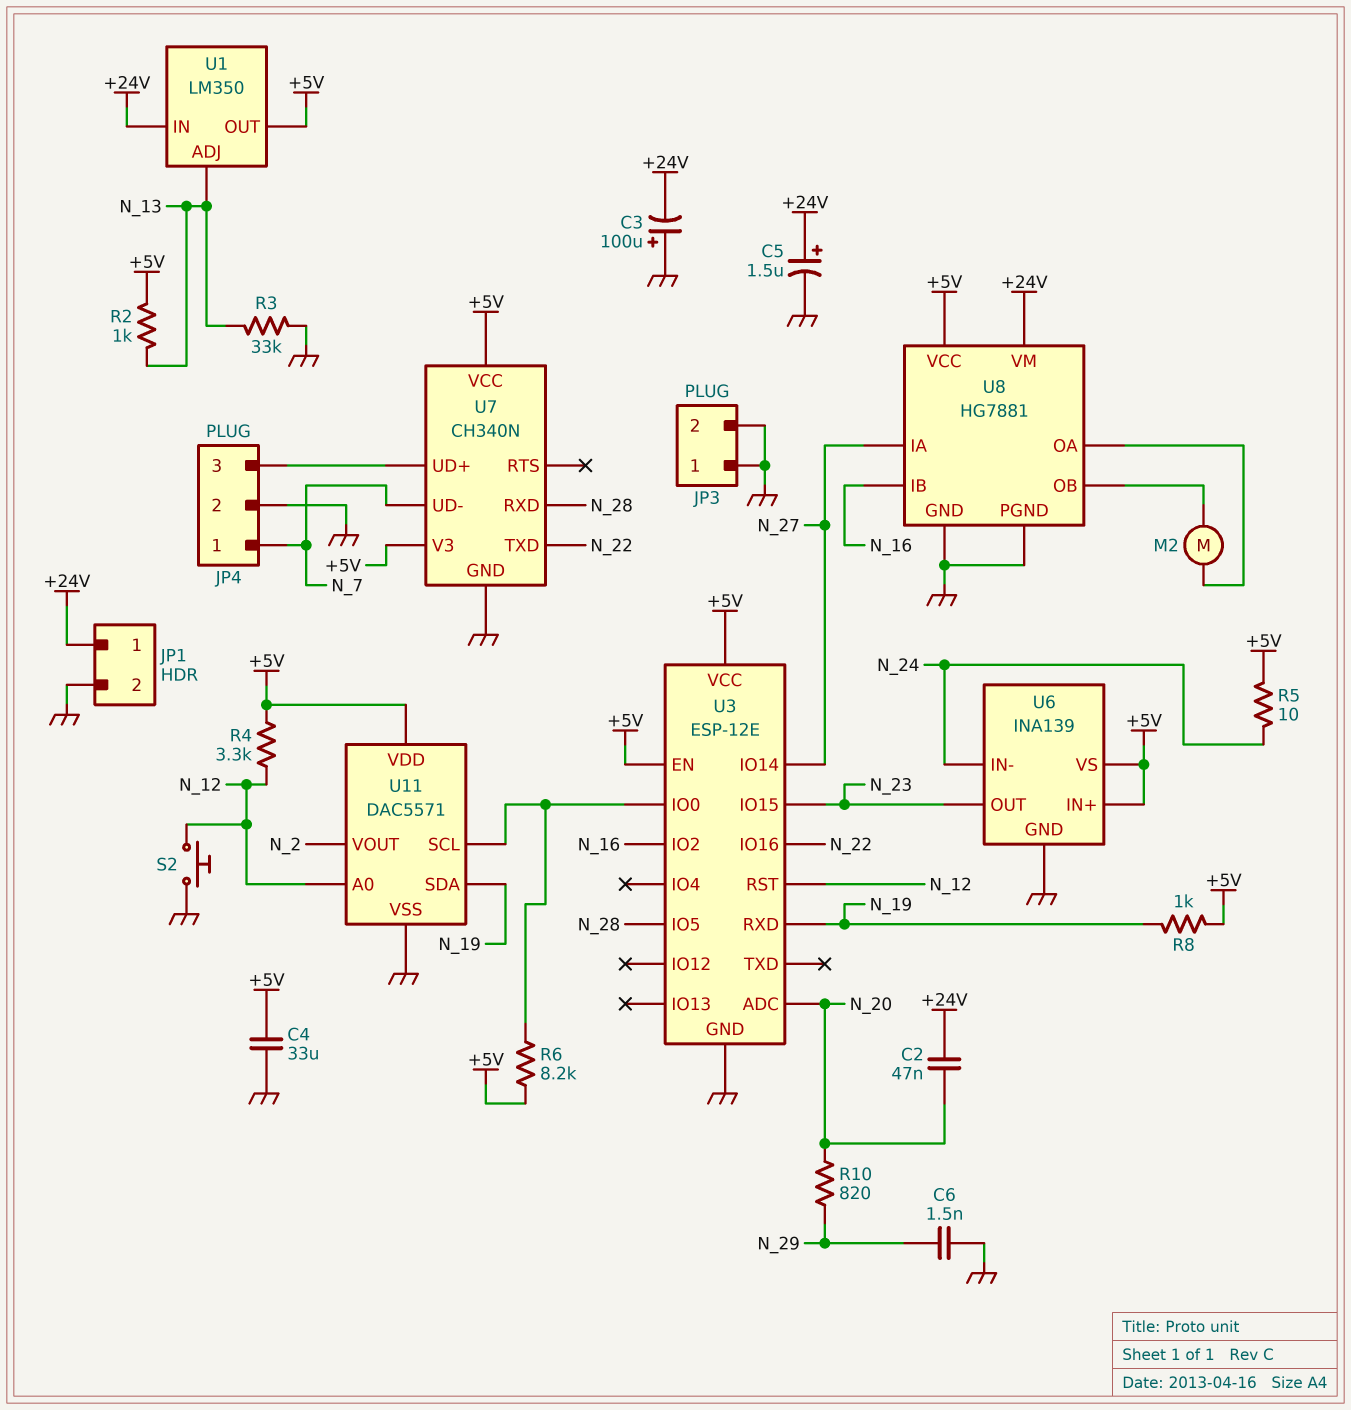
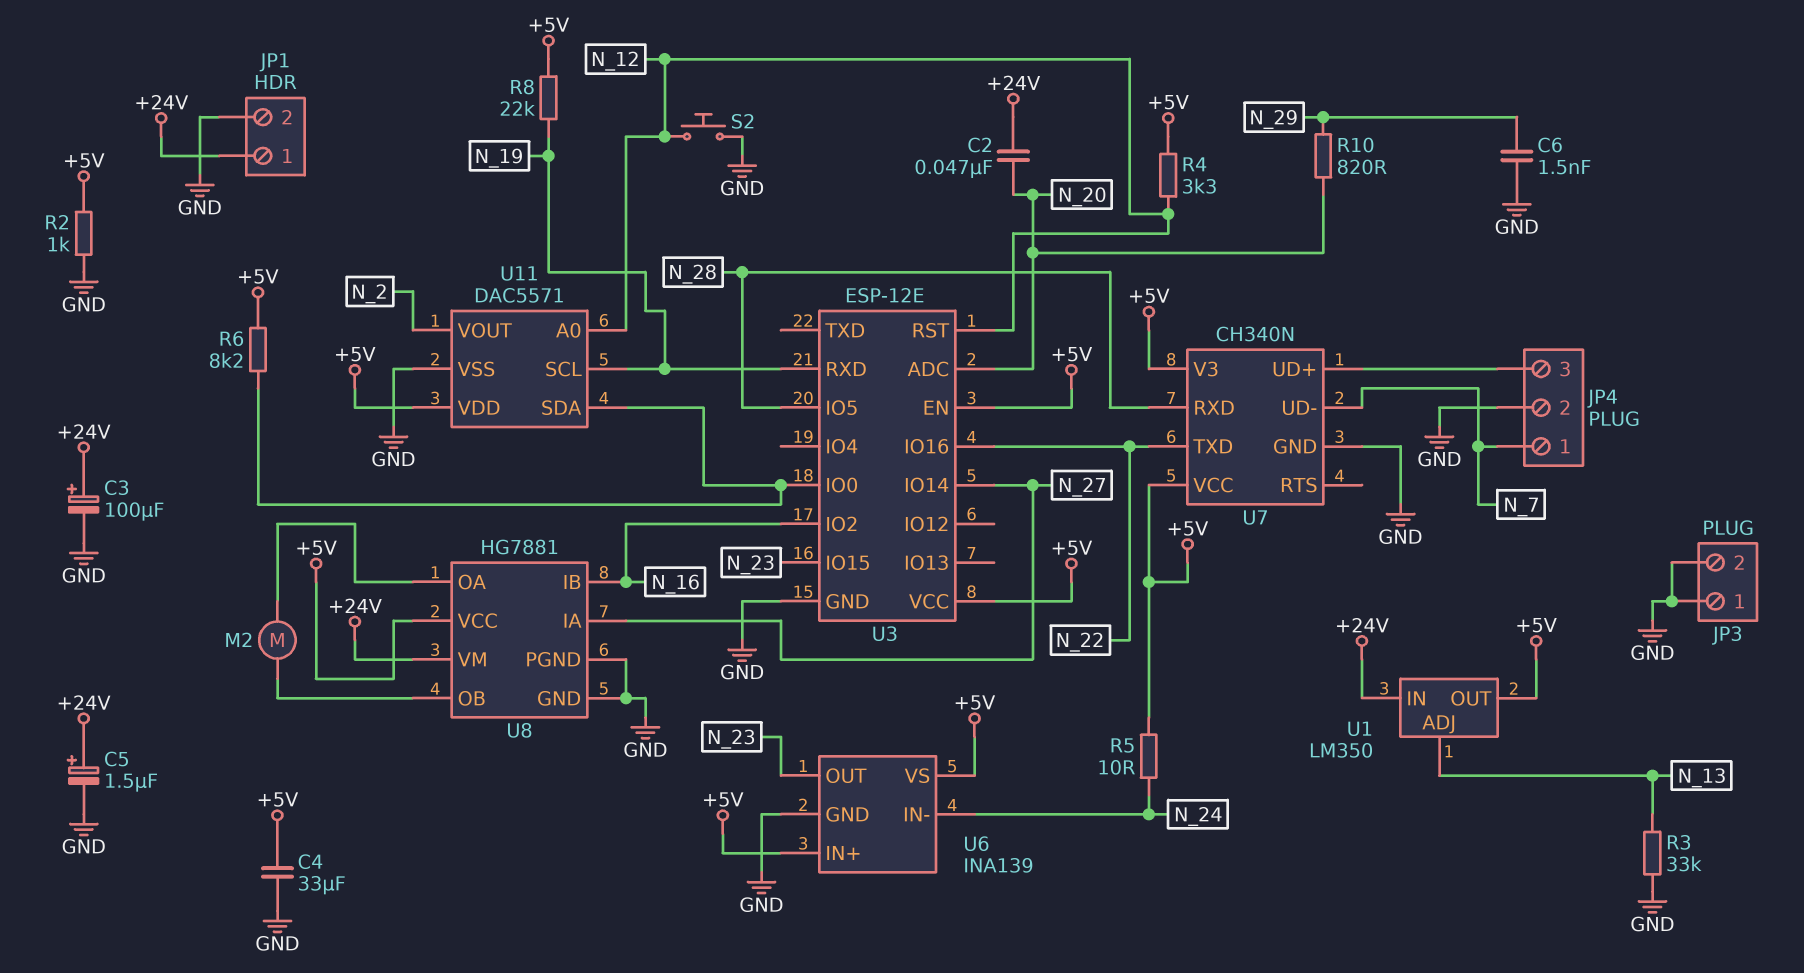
C3: 100uF (plus GND, minus +24V) -> 100uF (plus +24V, minus GND)
R2: 1k (+5V, N_13) -> 1k (+5V, GND)
R8: 1k (+5V, N_19) -> 22k (+5V, N_19)
U11 pin SCL: U3/IO0 -> N_19
U11 pin SDA: N_19 -> U3/IO0

